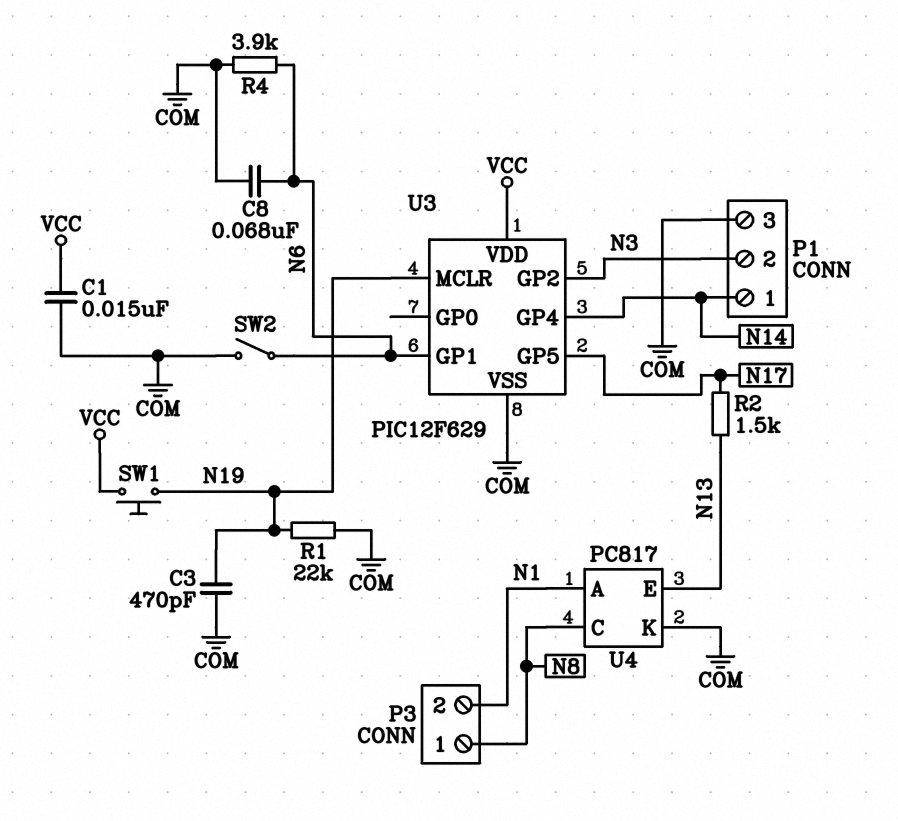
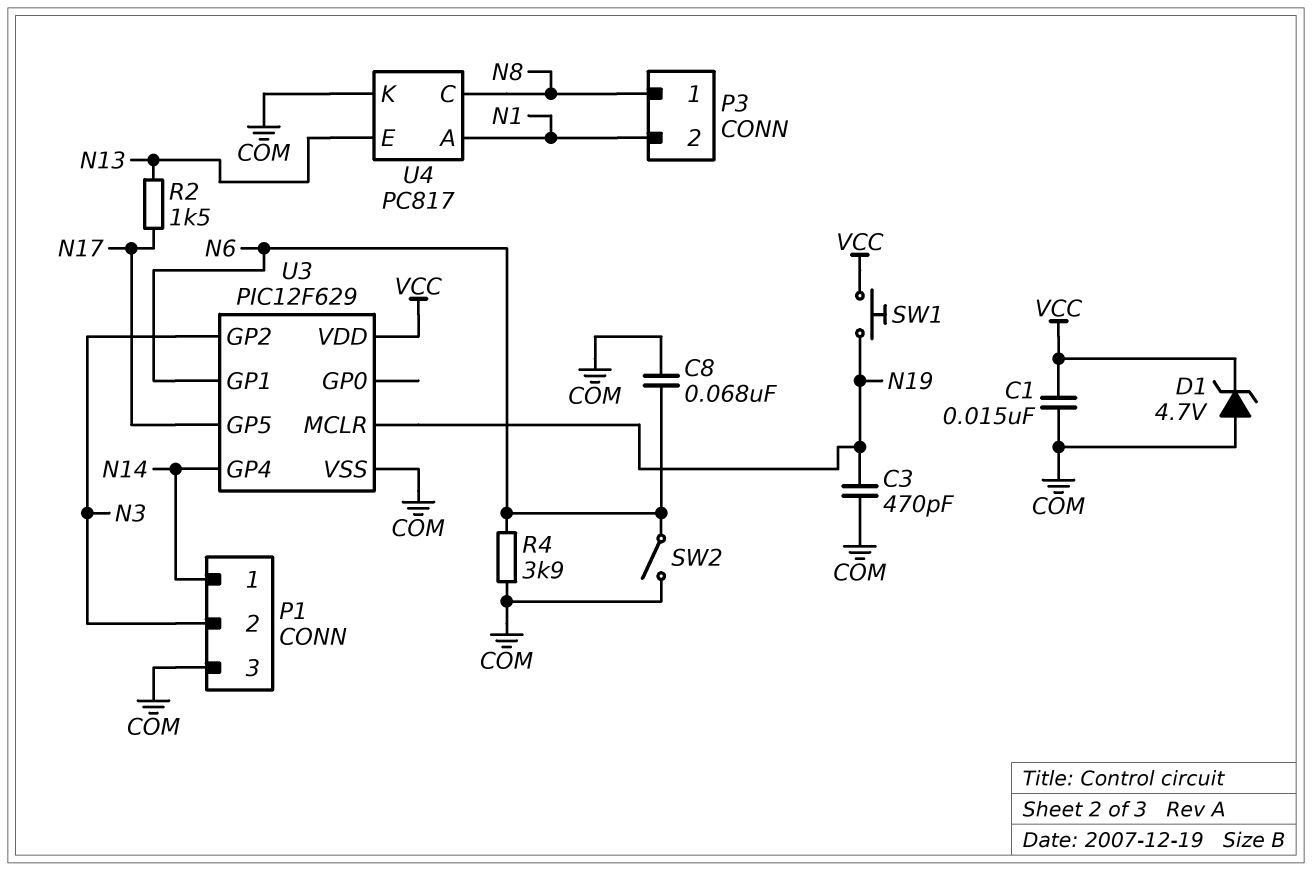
D1: none -> zener 4.7V (A COM, K VCC)
R1: 22k (COM, N19) -> none

